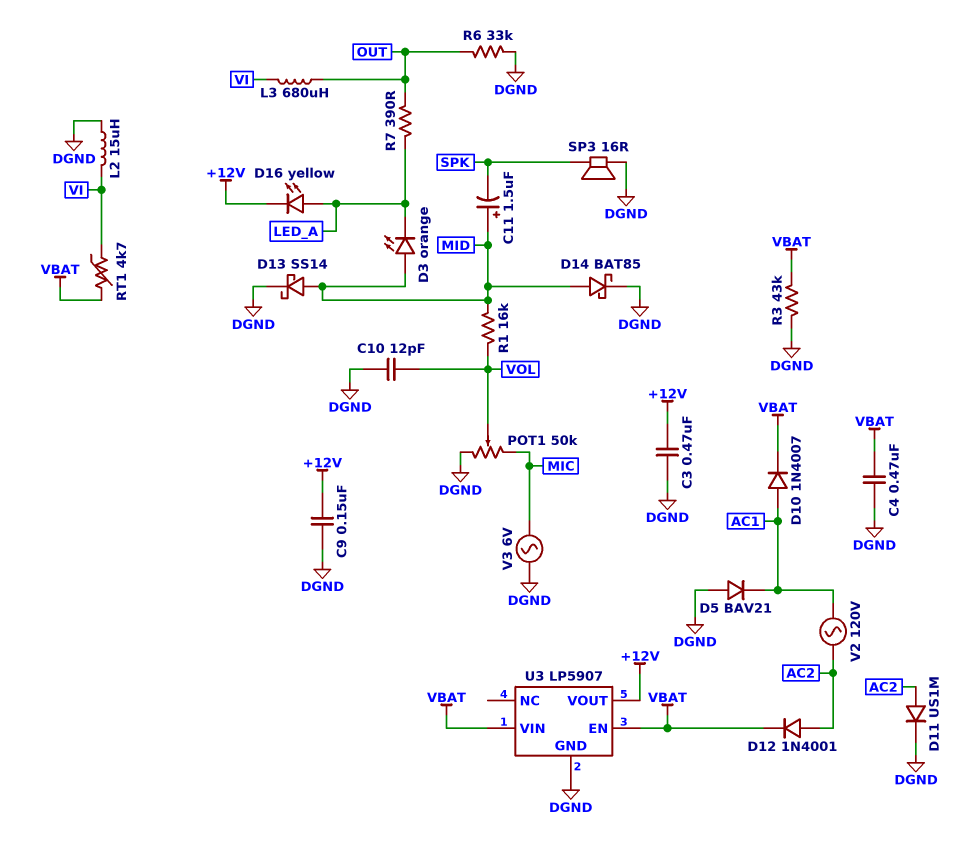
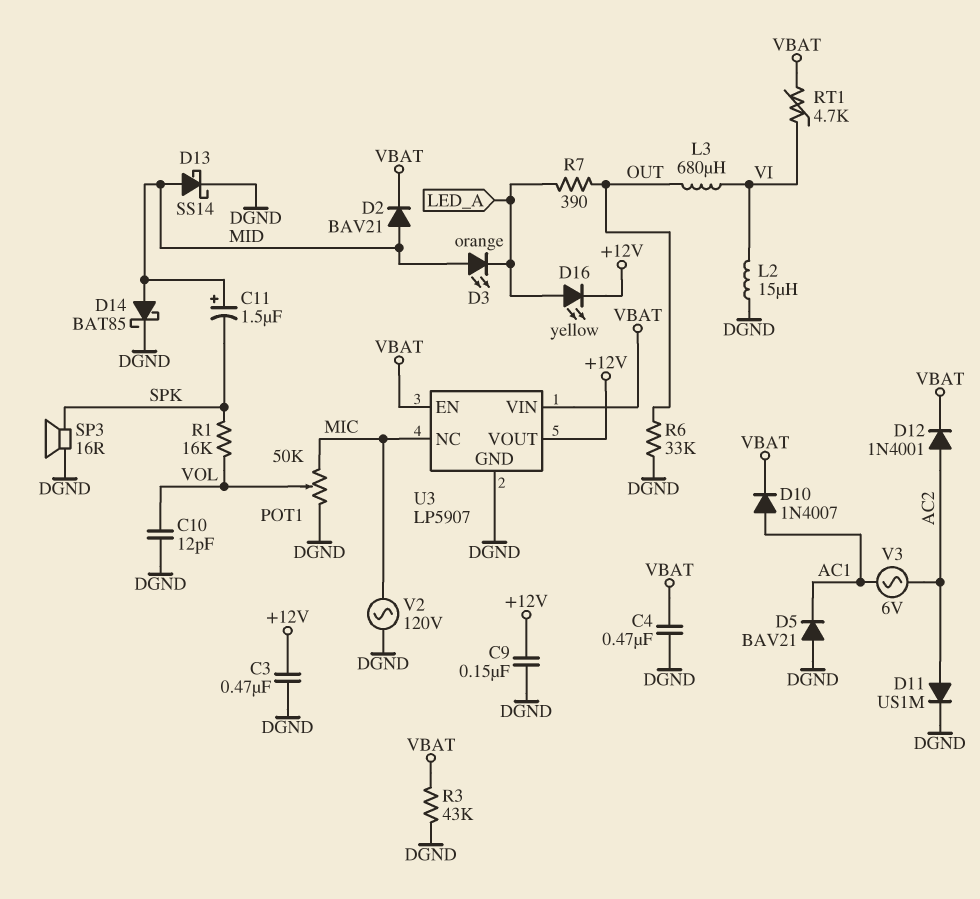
D2: none -> diode BAV21 (A MID, K VBAT)
R1: 16k (MID, VOL) -> 16k (SPK, VOL)
U3 pin NC: none -> MIC
V2: AC 120V (AC1, AC2) -> AC 120V (DGND, MIC)
V3: AC 6V (DGND, MIC) -> AC 6V (AC1, AC2)

